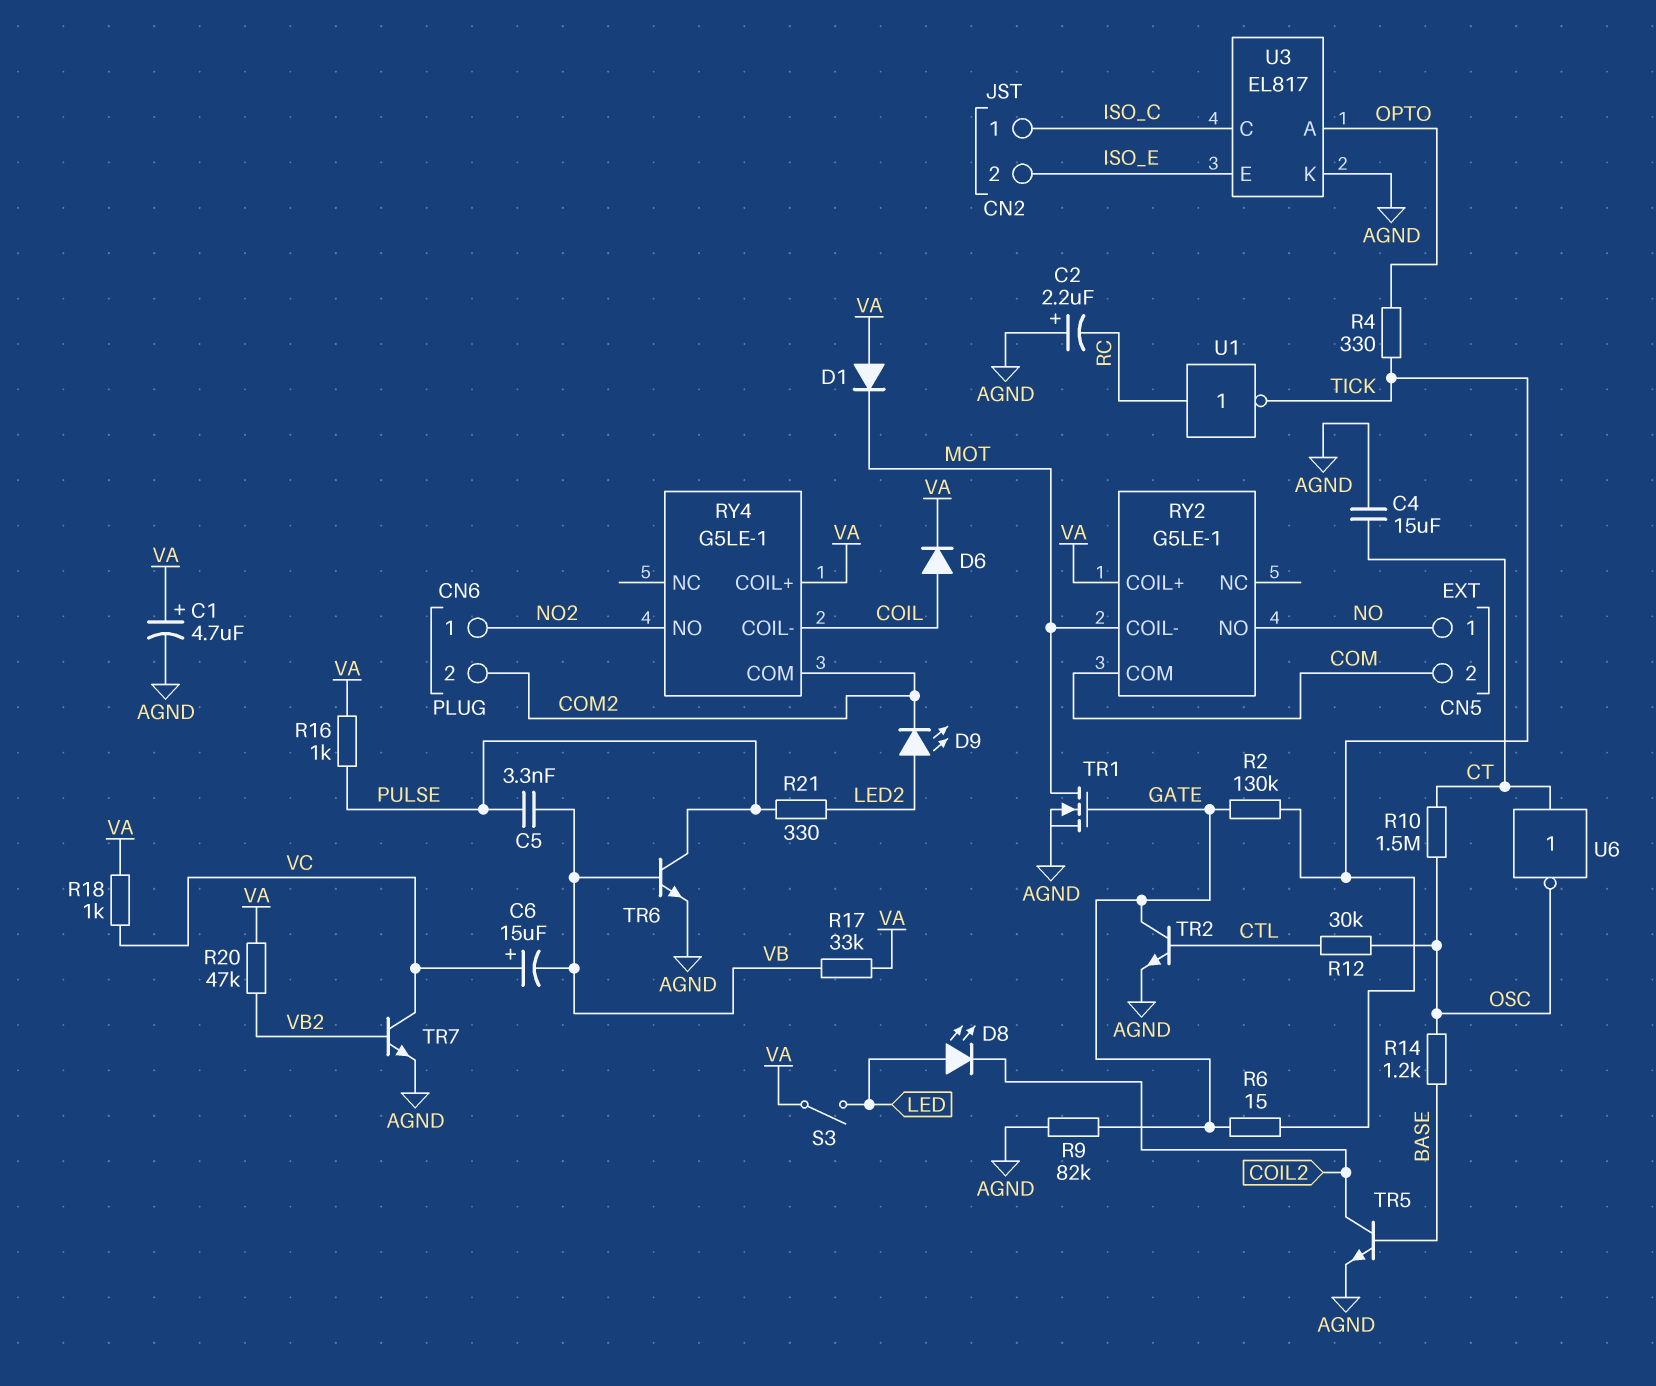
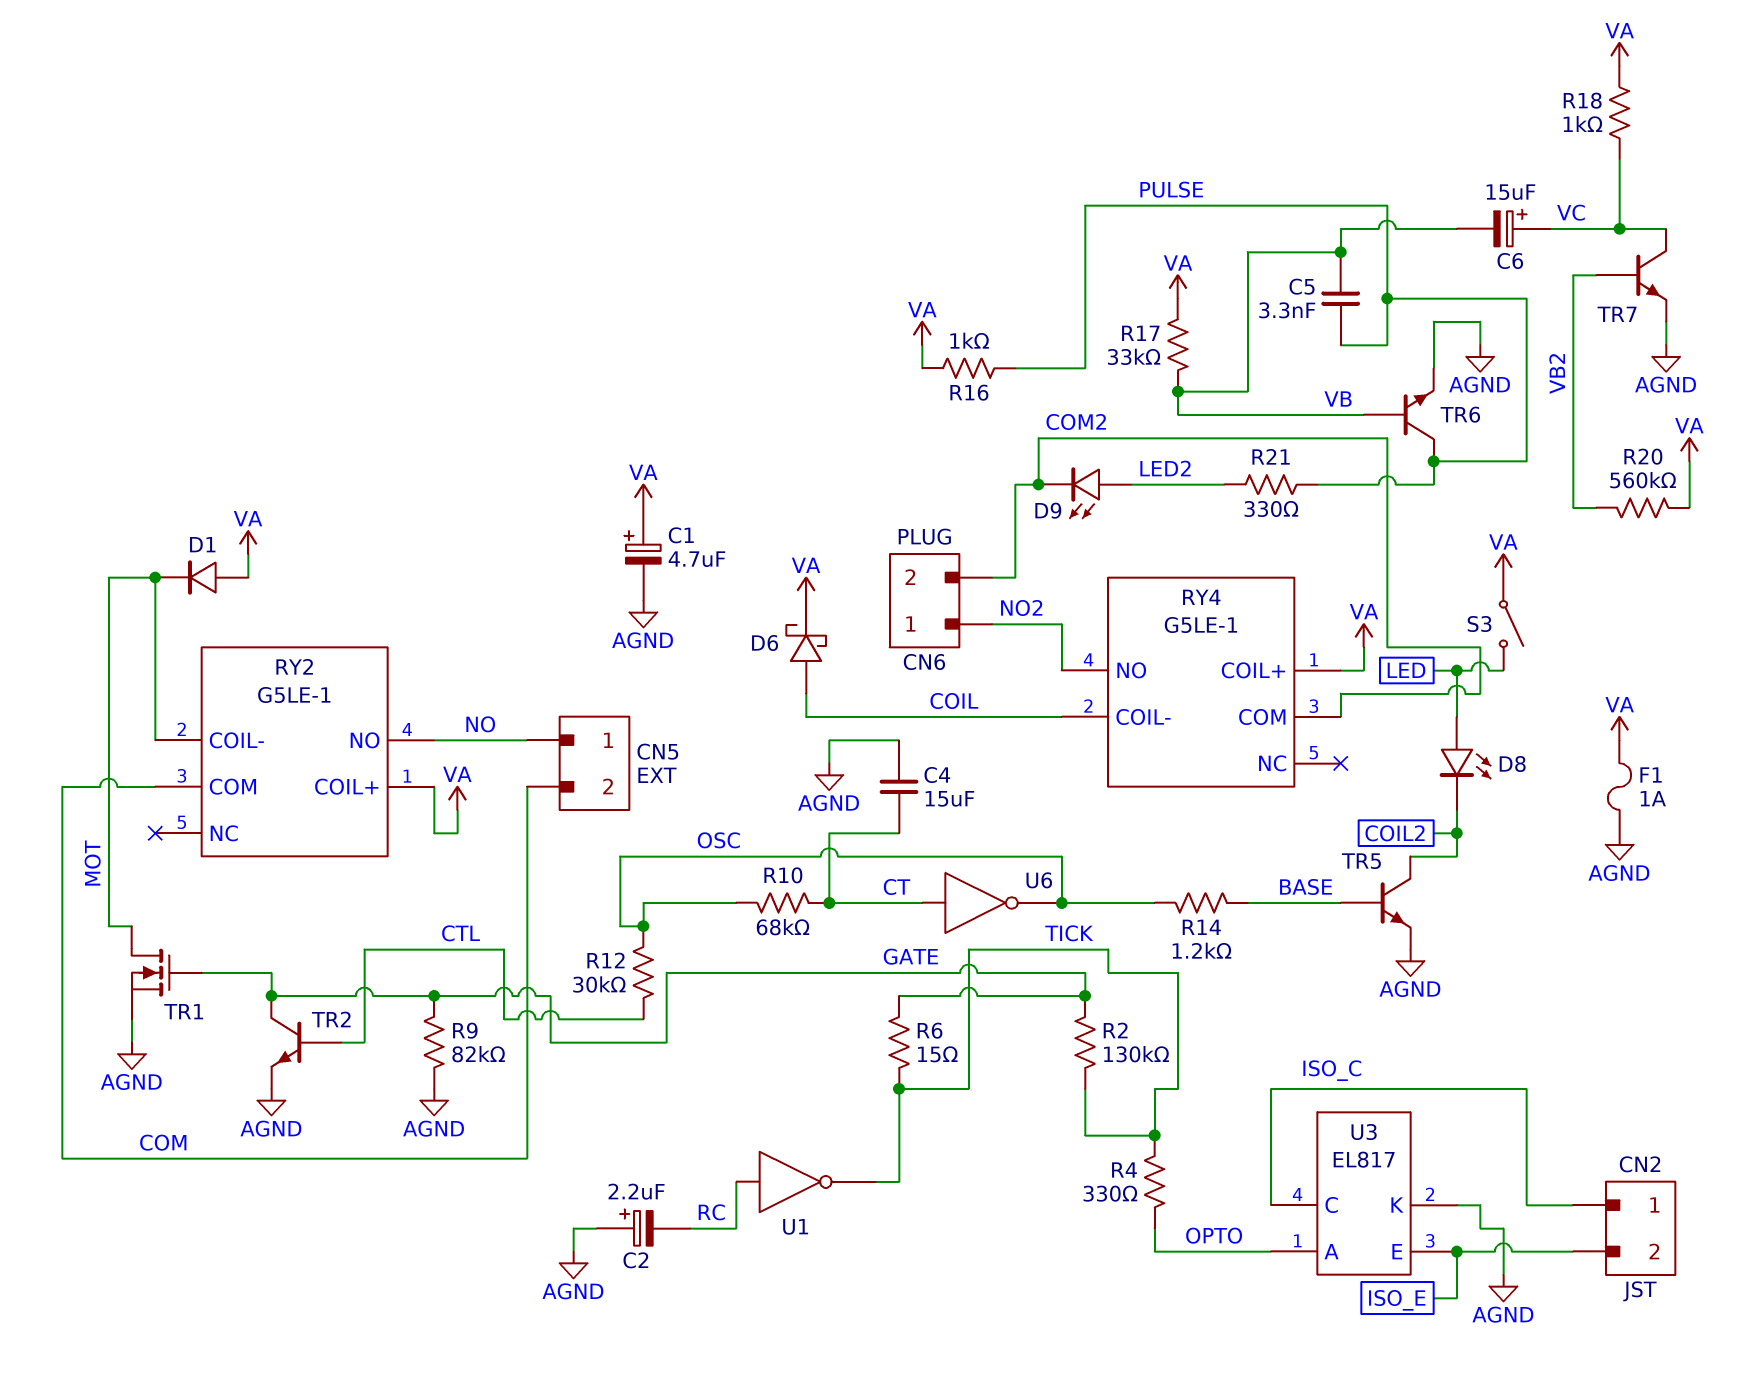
D6: diode (A COIL, K VA) -> schottky (A COIL, K VA)
F1: none -> 1A (AGND, VA)
R10: 1.5M (CT, OSC) -> 68k (CT, OSC)
R20: 47k (VA, VB2) -> 560k (VA, VB2)

